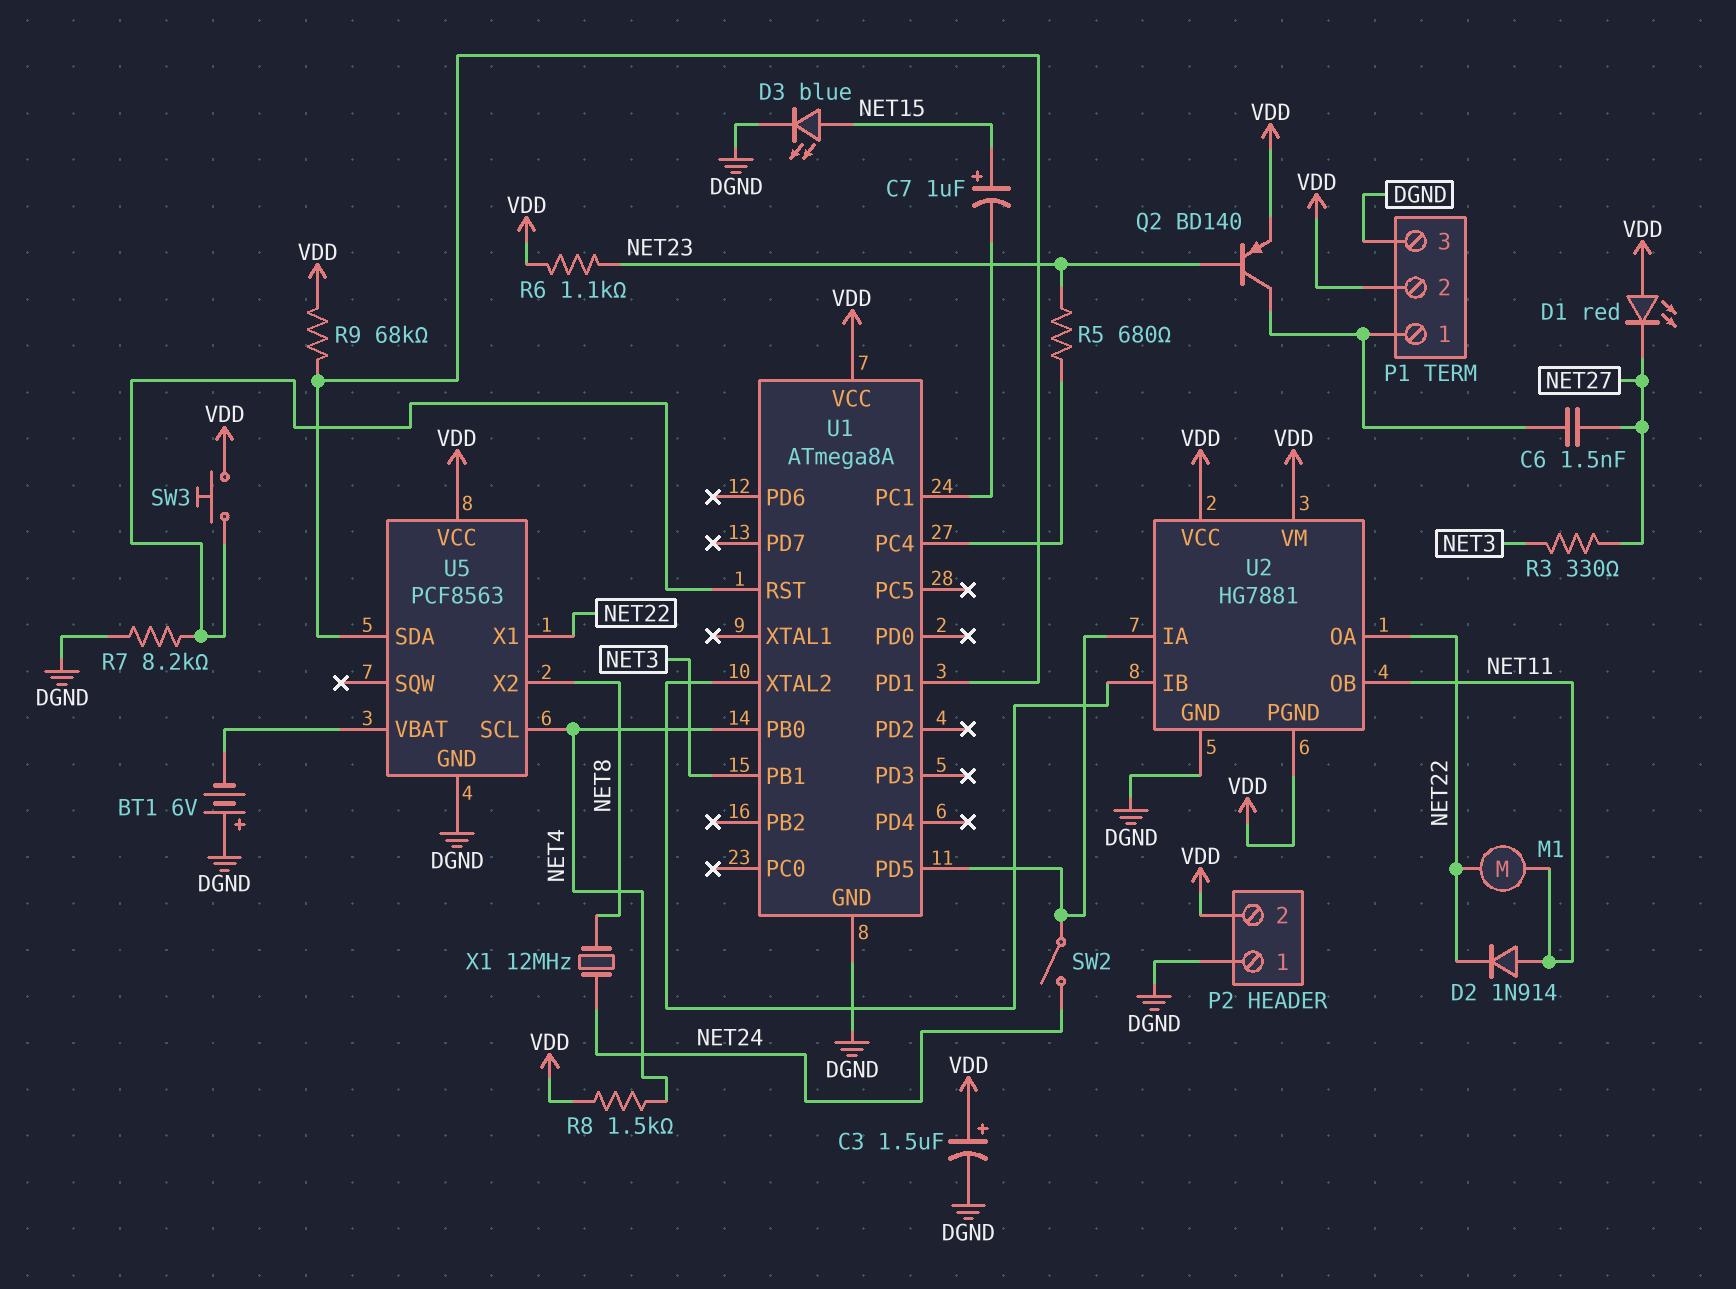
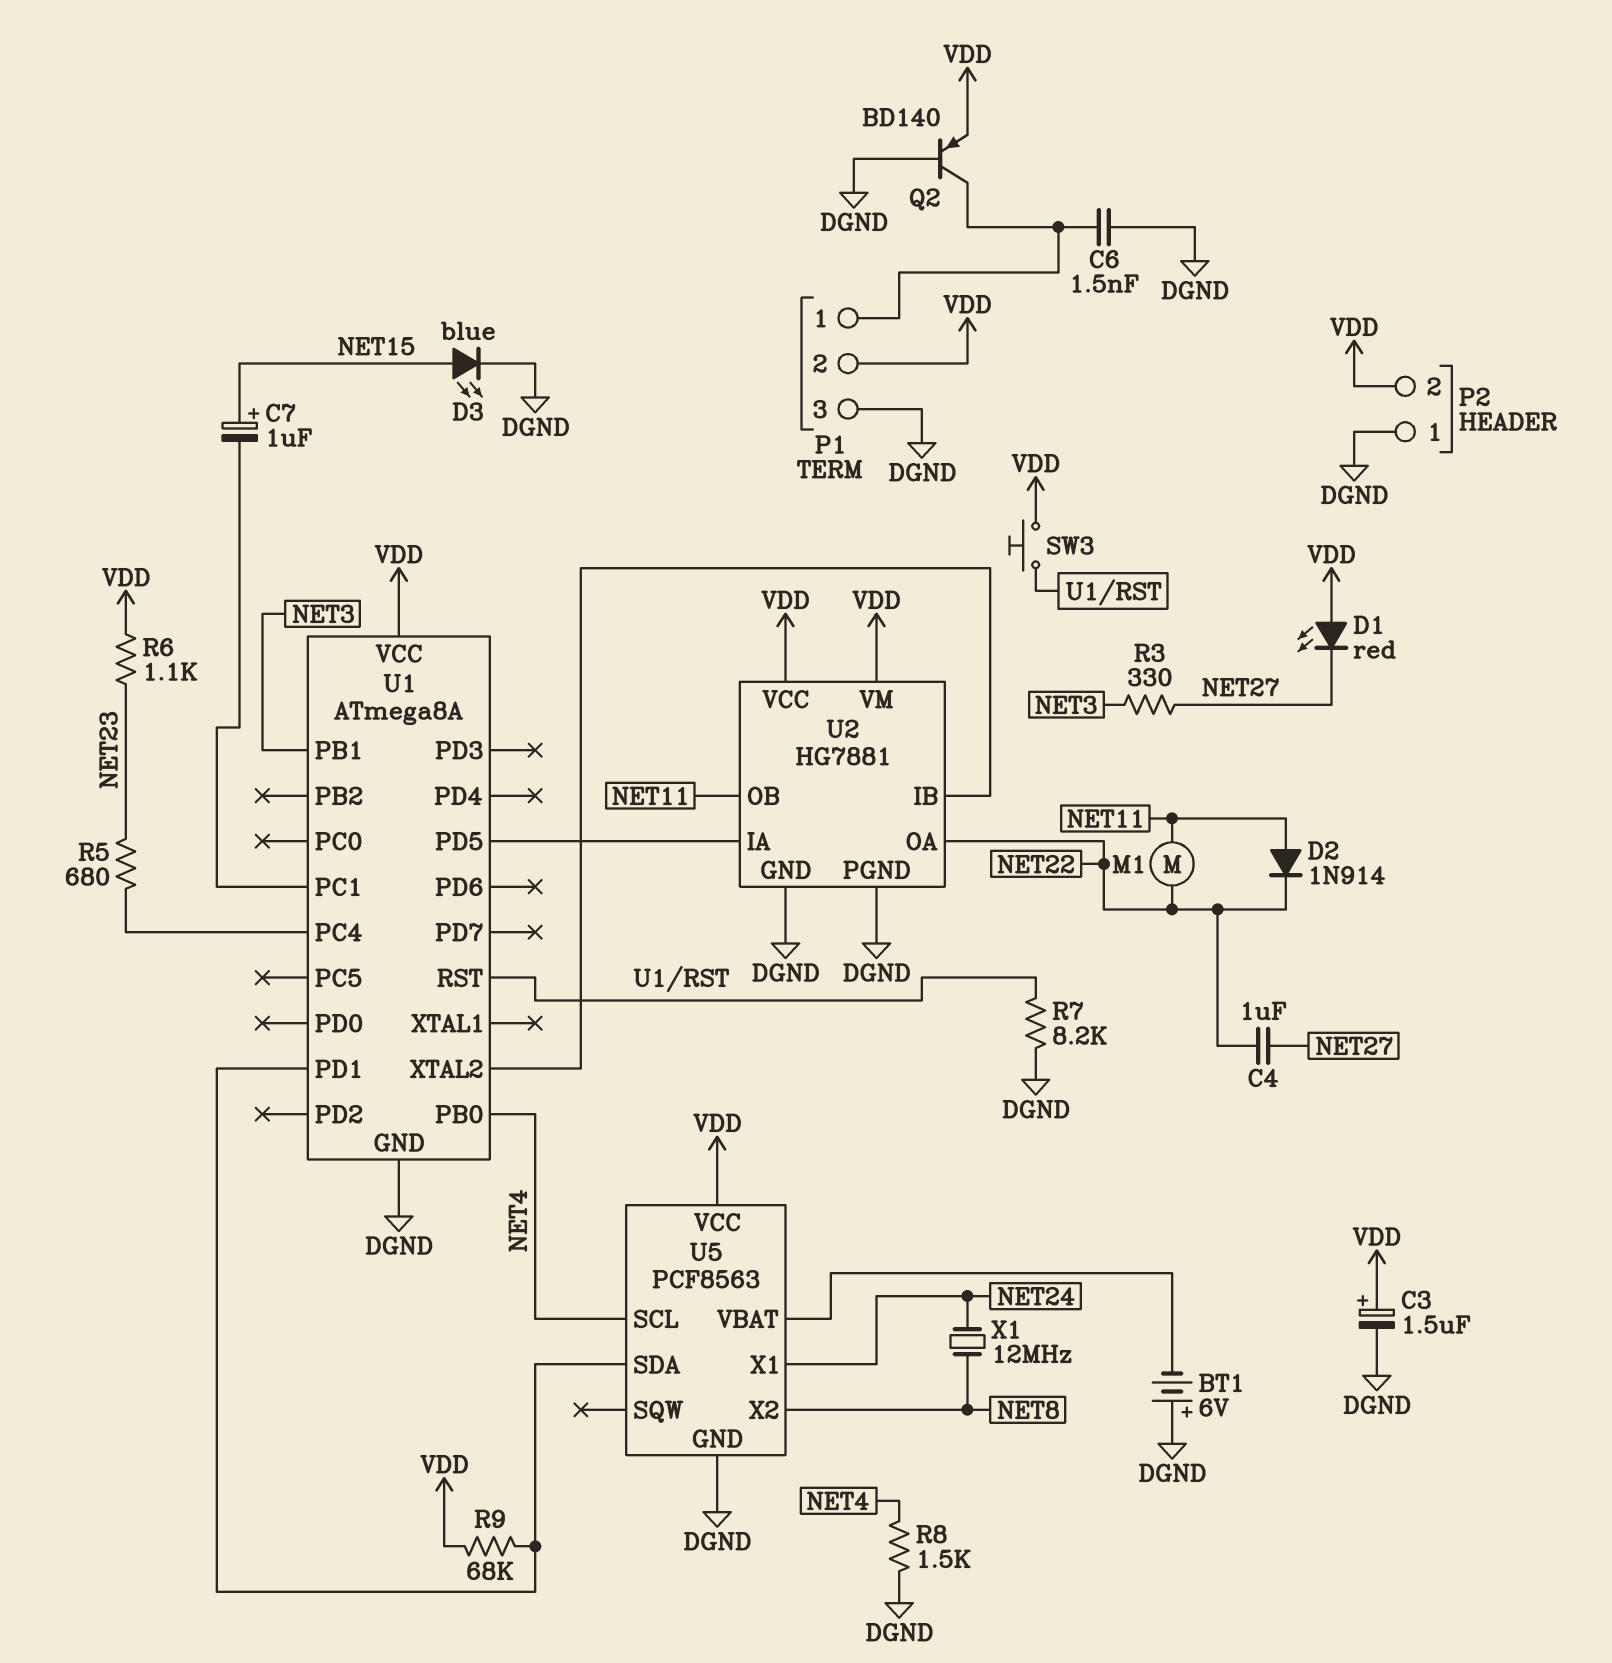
C4: none -> 1uF (NET22, NET27)
C6: 1.5nF (NET27, P1/1) -> 1.5nF (DGND, P1/1)
Q2: PNP BD140 (B NET23, C P1/1, E VDD) -> PNP BD140 (B DGND, C P1/1, E VDD)
R8: 1.5k (NET4, VDD) -> 1.5k (DGND, NET4)
SW2: switch (NET24, U1/PD5) -> none
U2 pin PGND: VDD -> DGND
U5 pin X1: NET22 -> NET24

